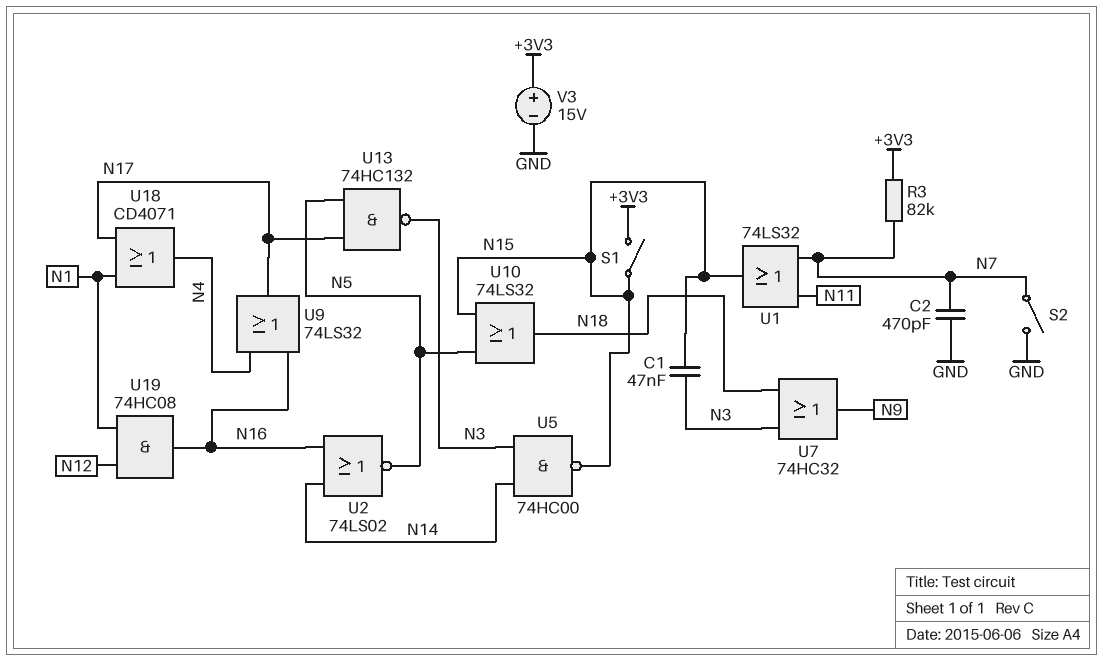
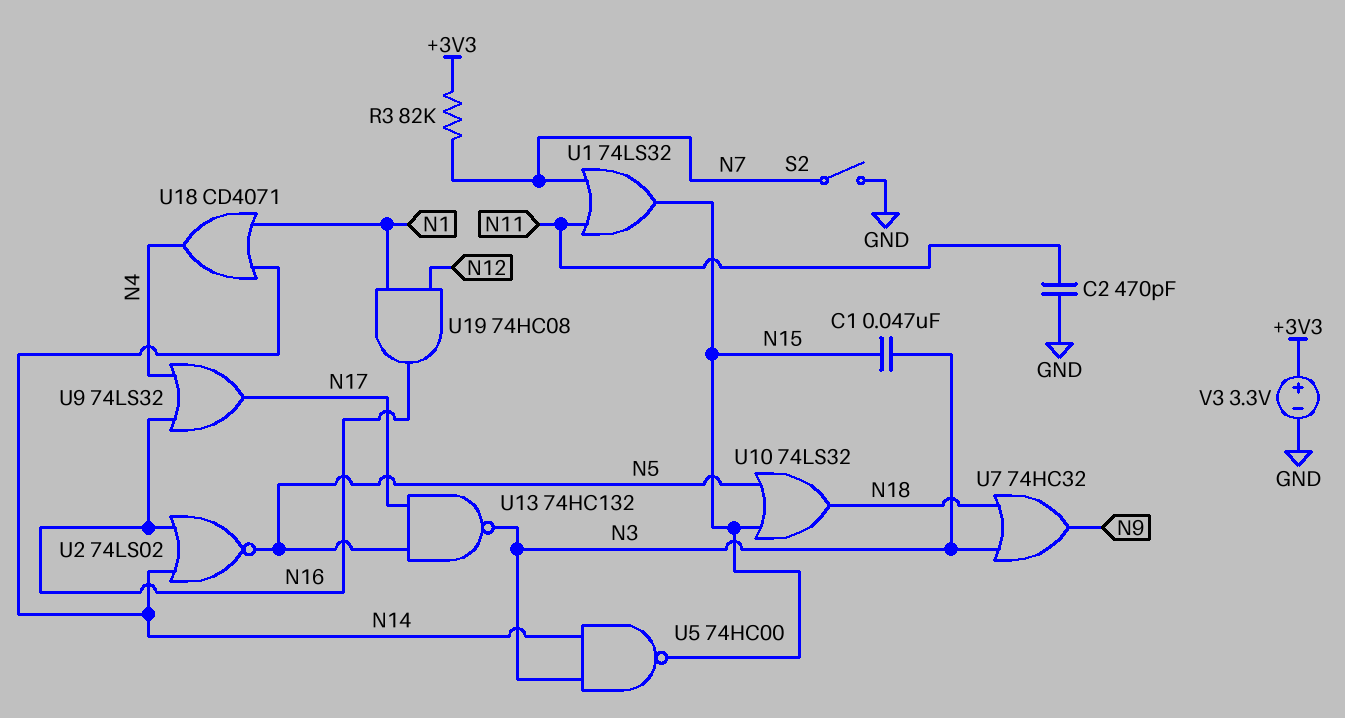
C2: 470pF (GND, N7) -> 470pF (GND, N11)
S1: switch (+3V3, N15) -> none
U18: OR CD4071 (in N1, in N17, out N4) -> OR CD4071 (in N1, in N14, out N4)
V3: 15V (plus +3V3, minus GND) -> 3.3V (plus +3V3, minus GND)

